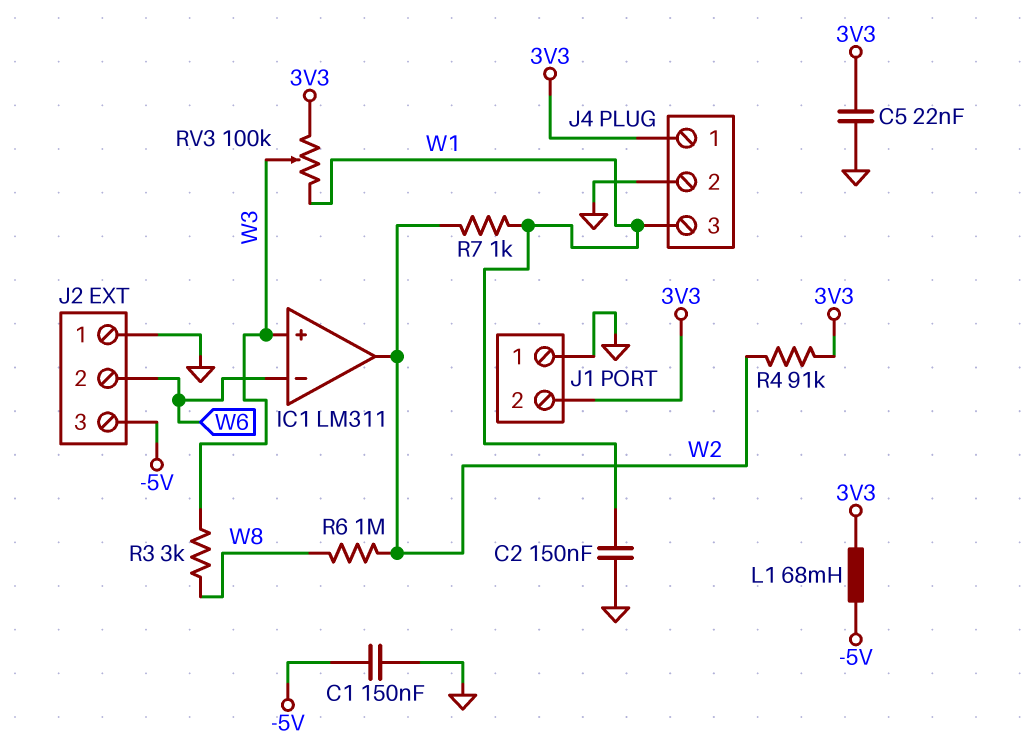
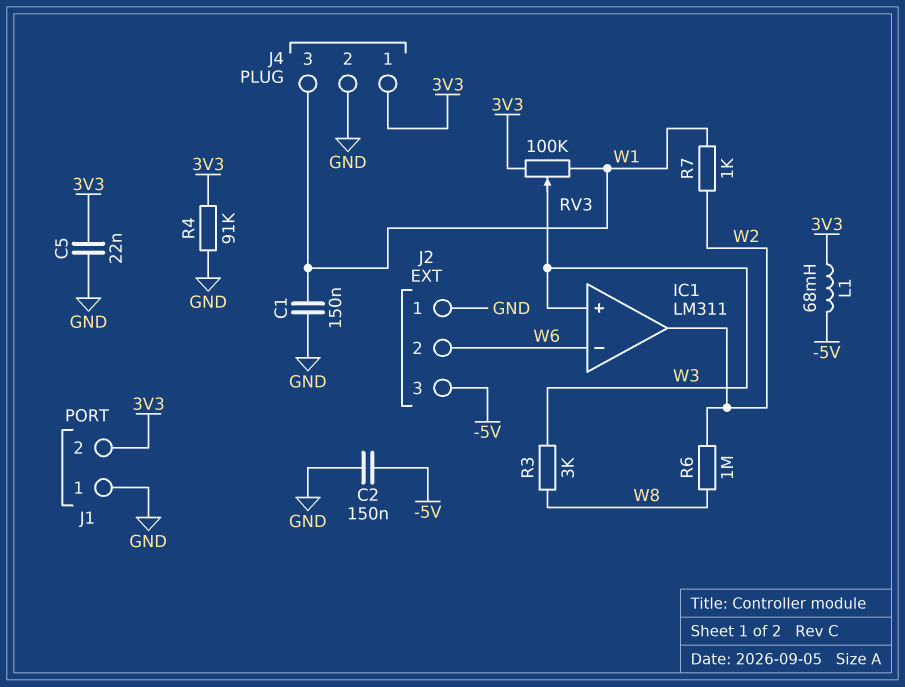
C1: 150nF (-5V, GND) -> 150nF (GND, W1)
C2: 150nF (GND, W1) -> 150nF (-5V, GND)
R4: 91k (3V3, W2) -> 91k (3V3, GND)

